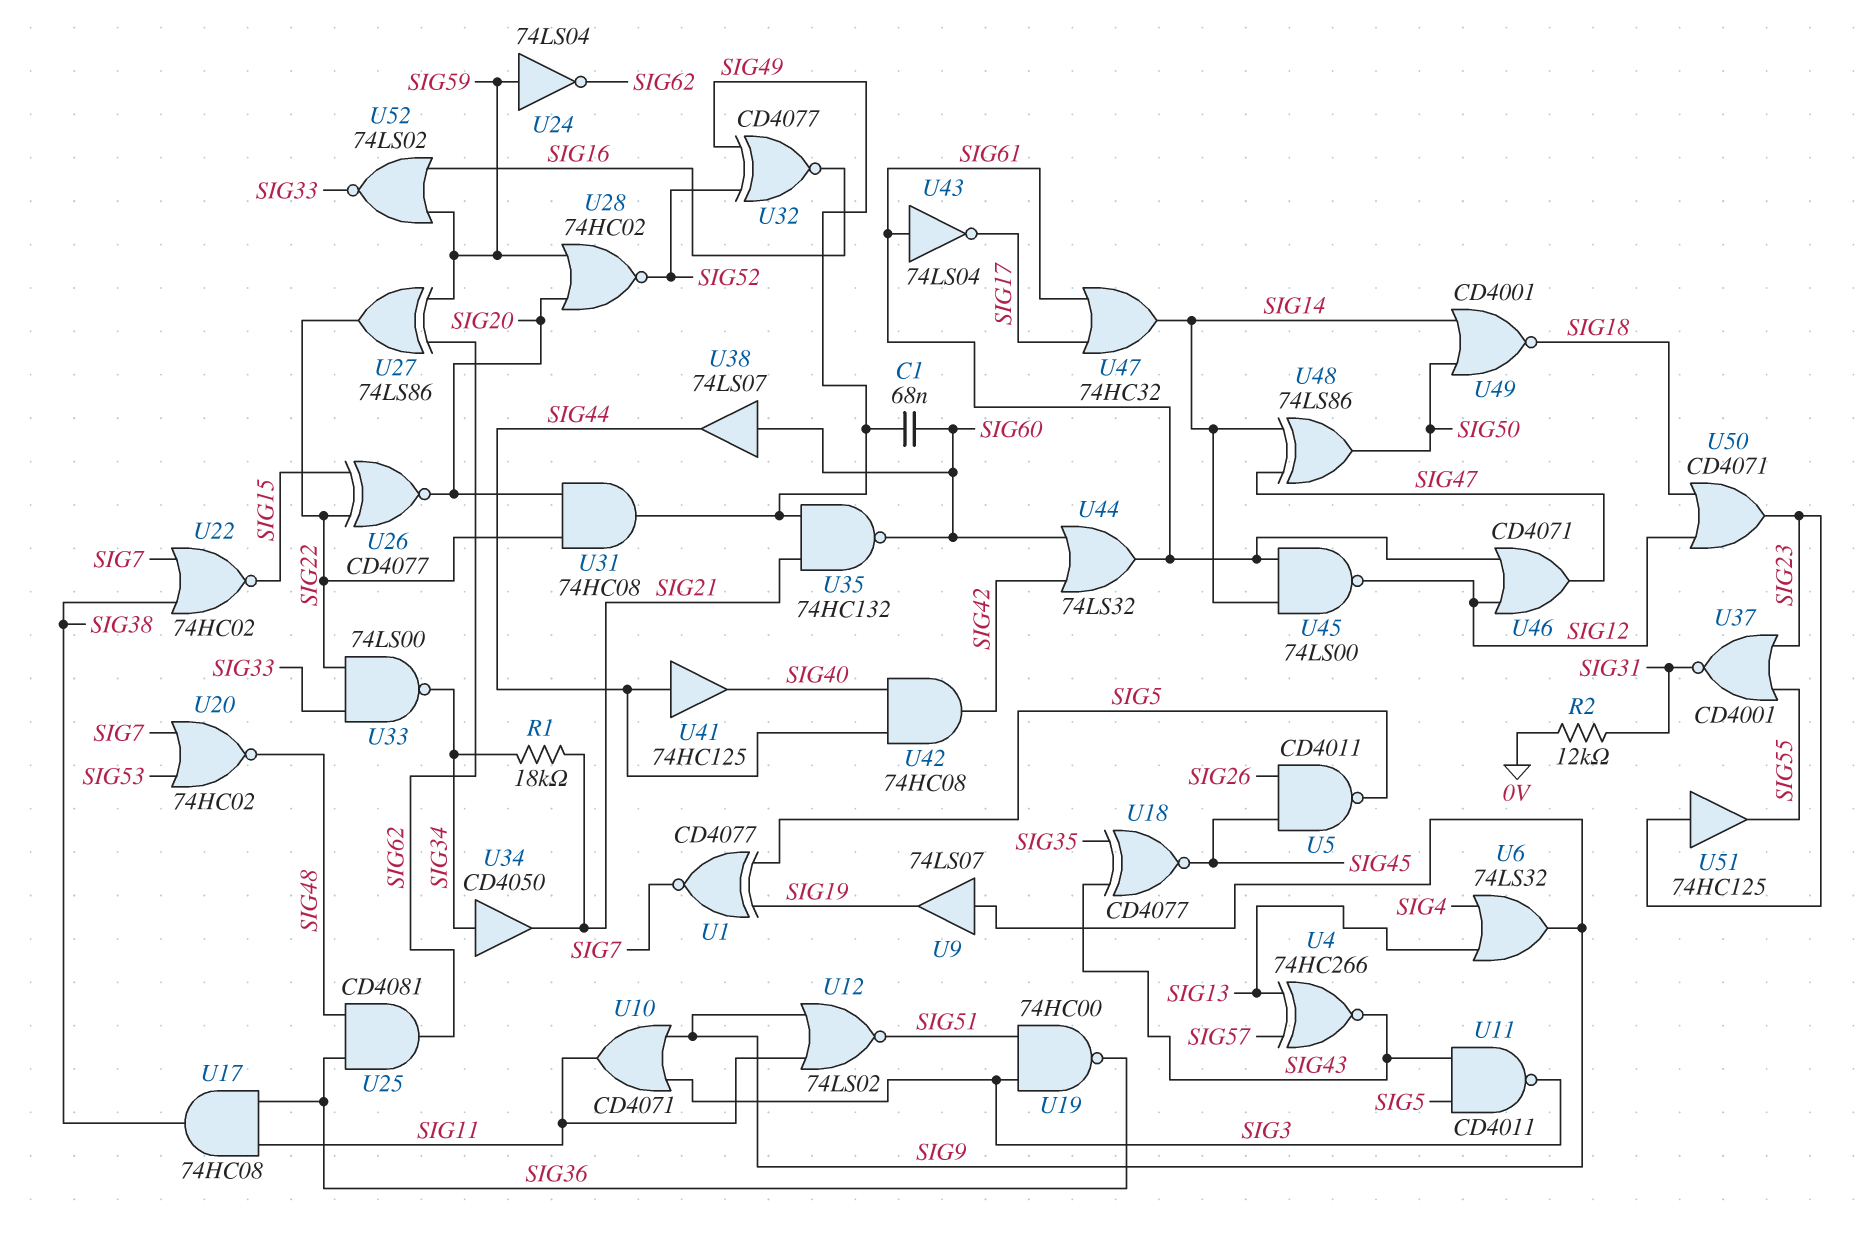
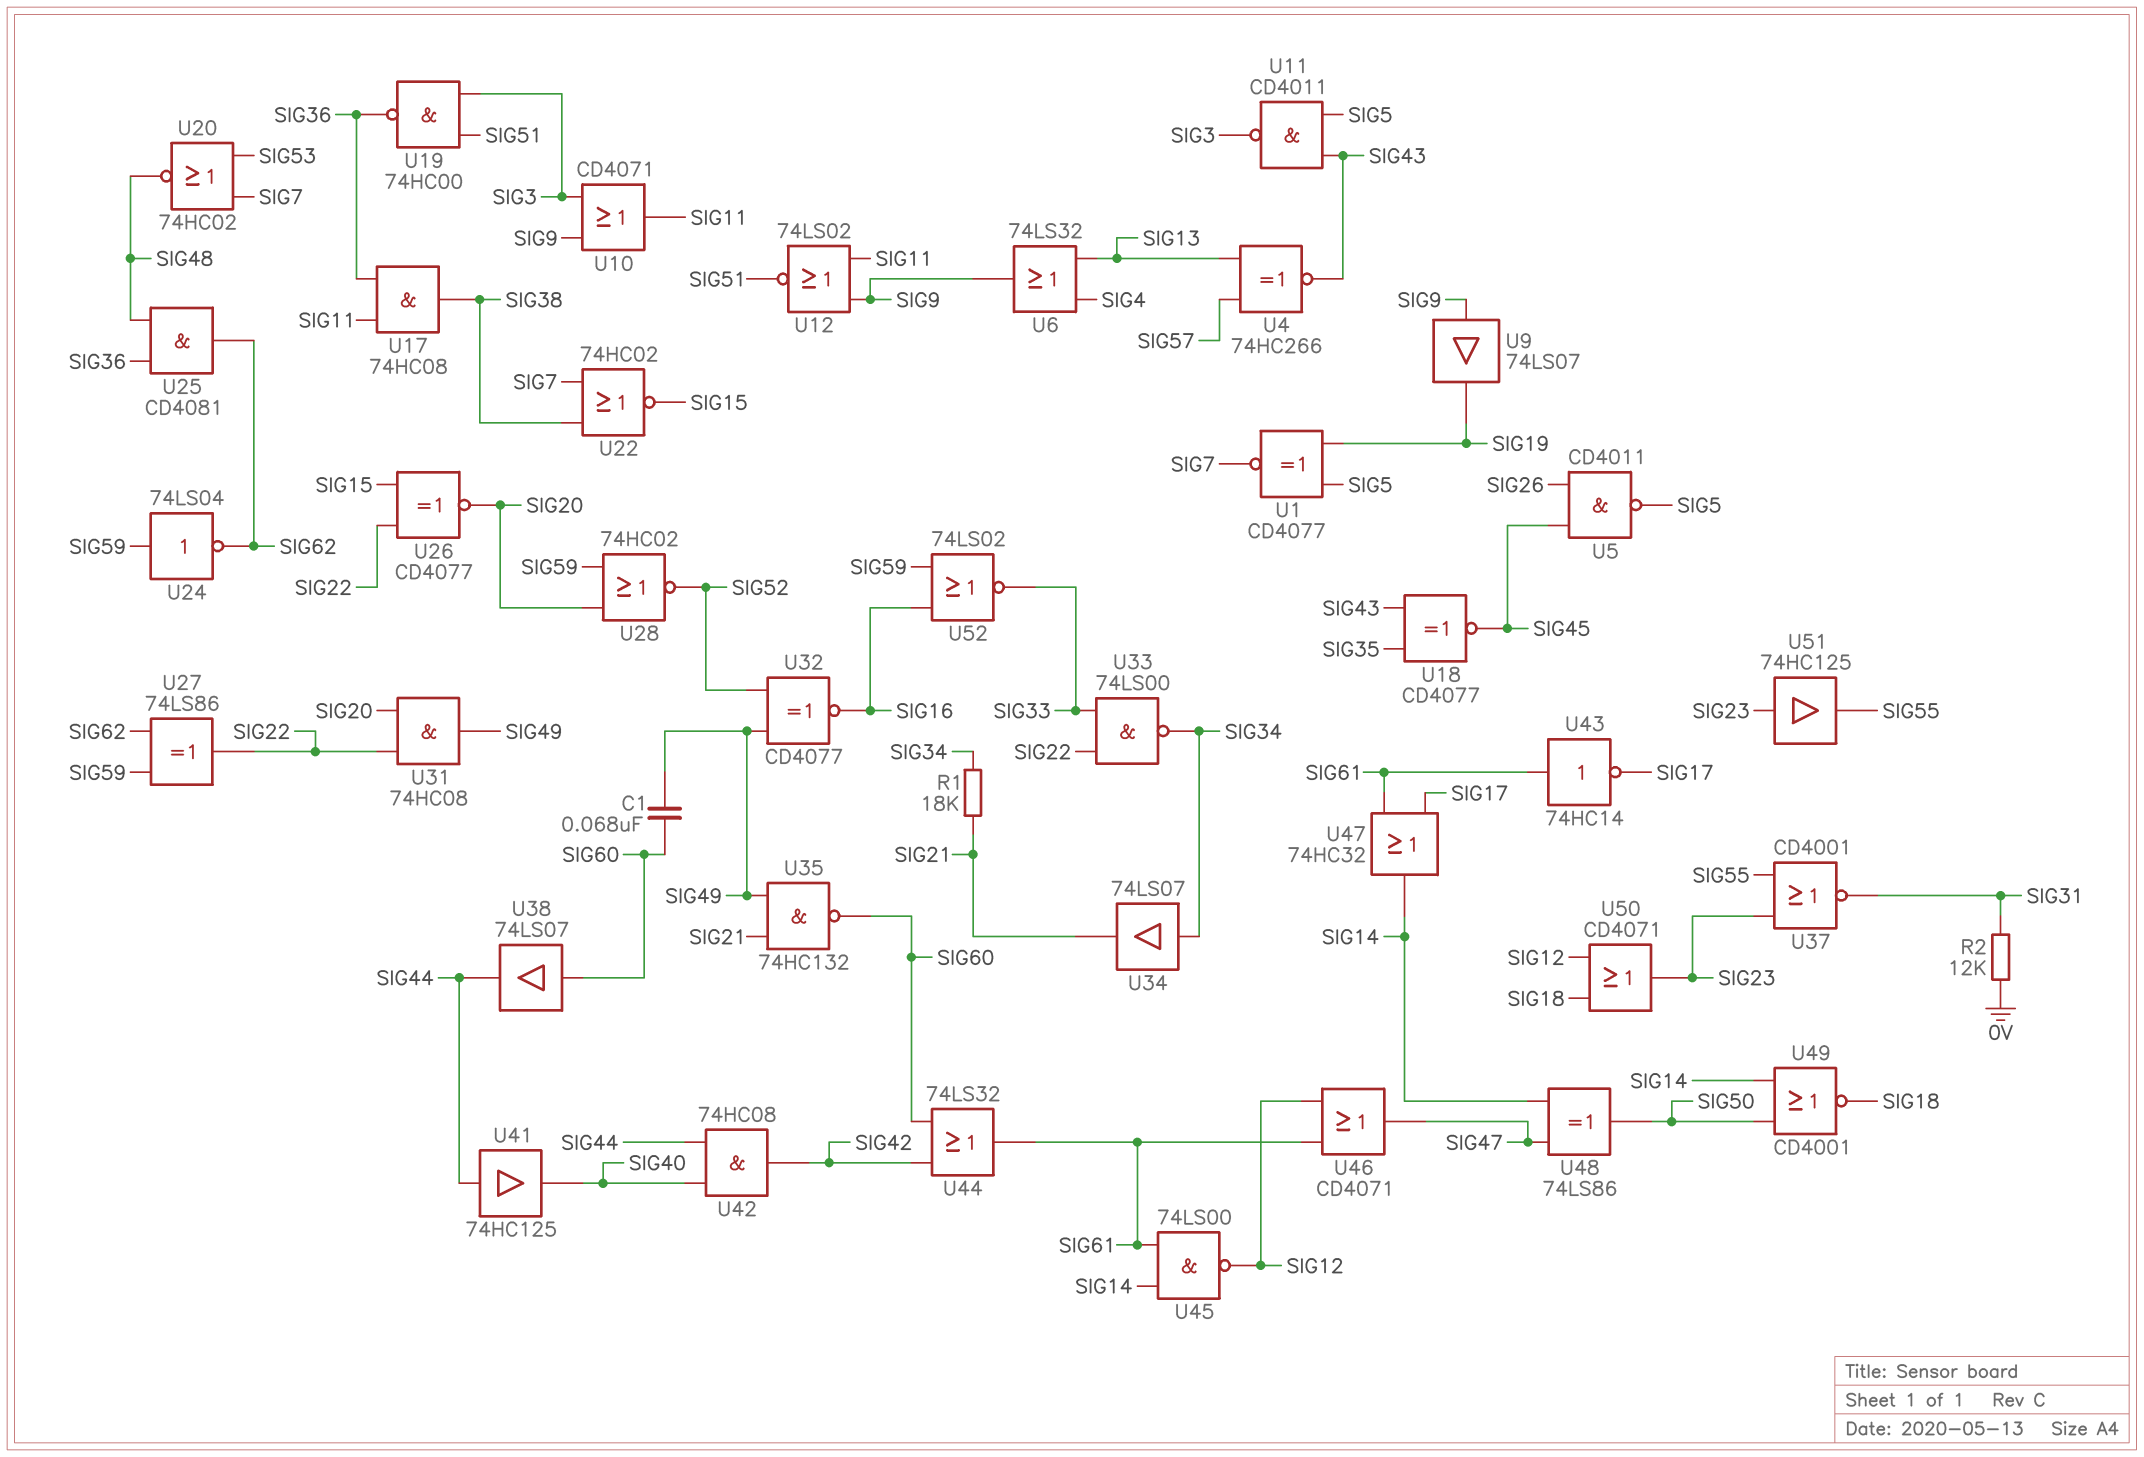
U34: buffer CD4050 (in SIG34, out SIG21) -> buffer 74LS07 (in SIG34, out SIG21)
U43: NOT 74LS04 (in SIG61, out SIG17) -> NOT 74HC14 (in SIG61, out SIG17)

